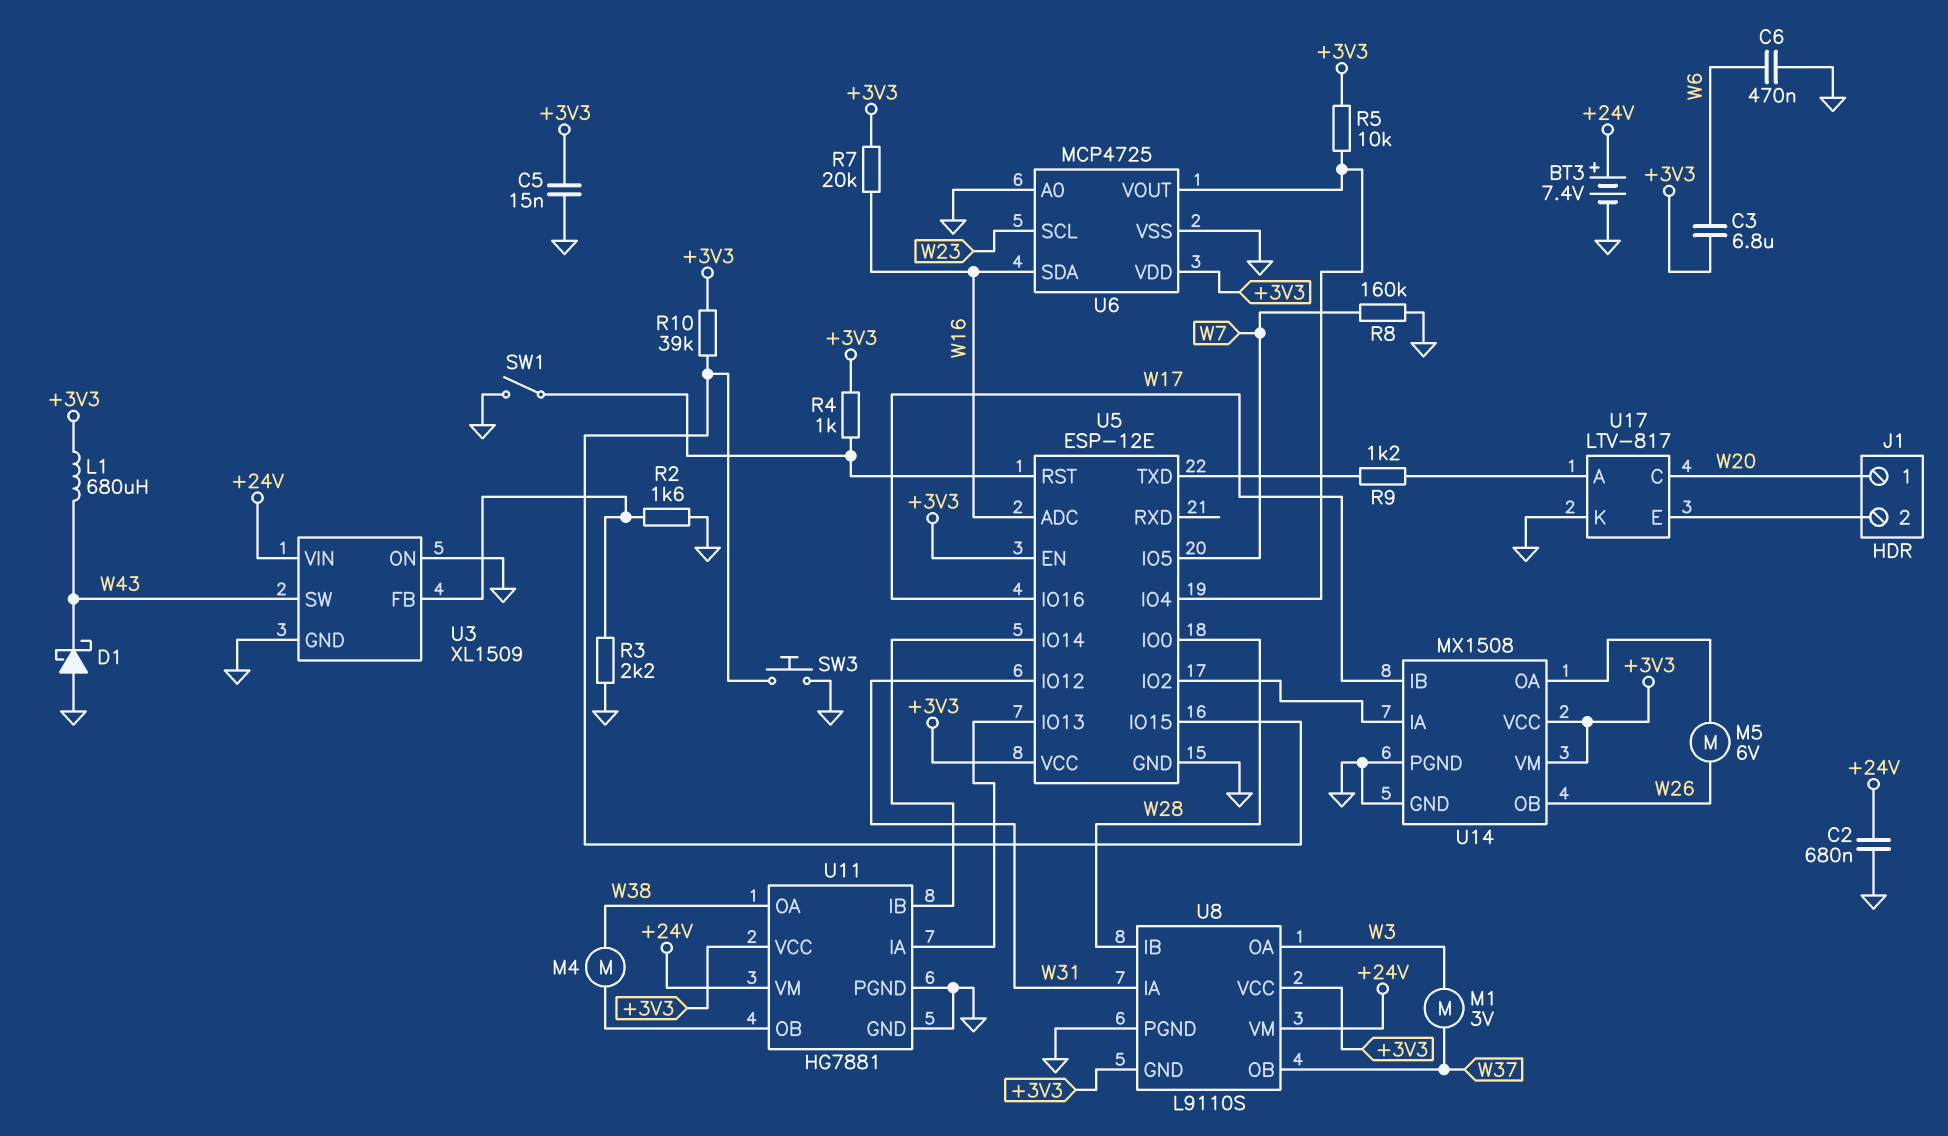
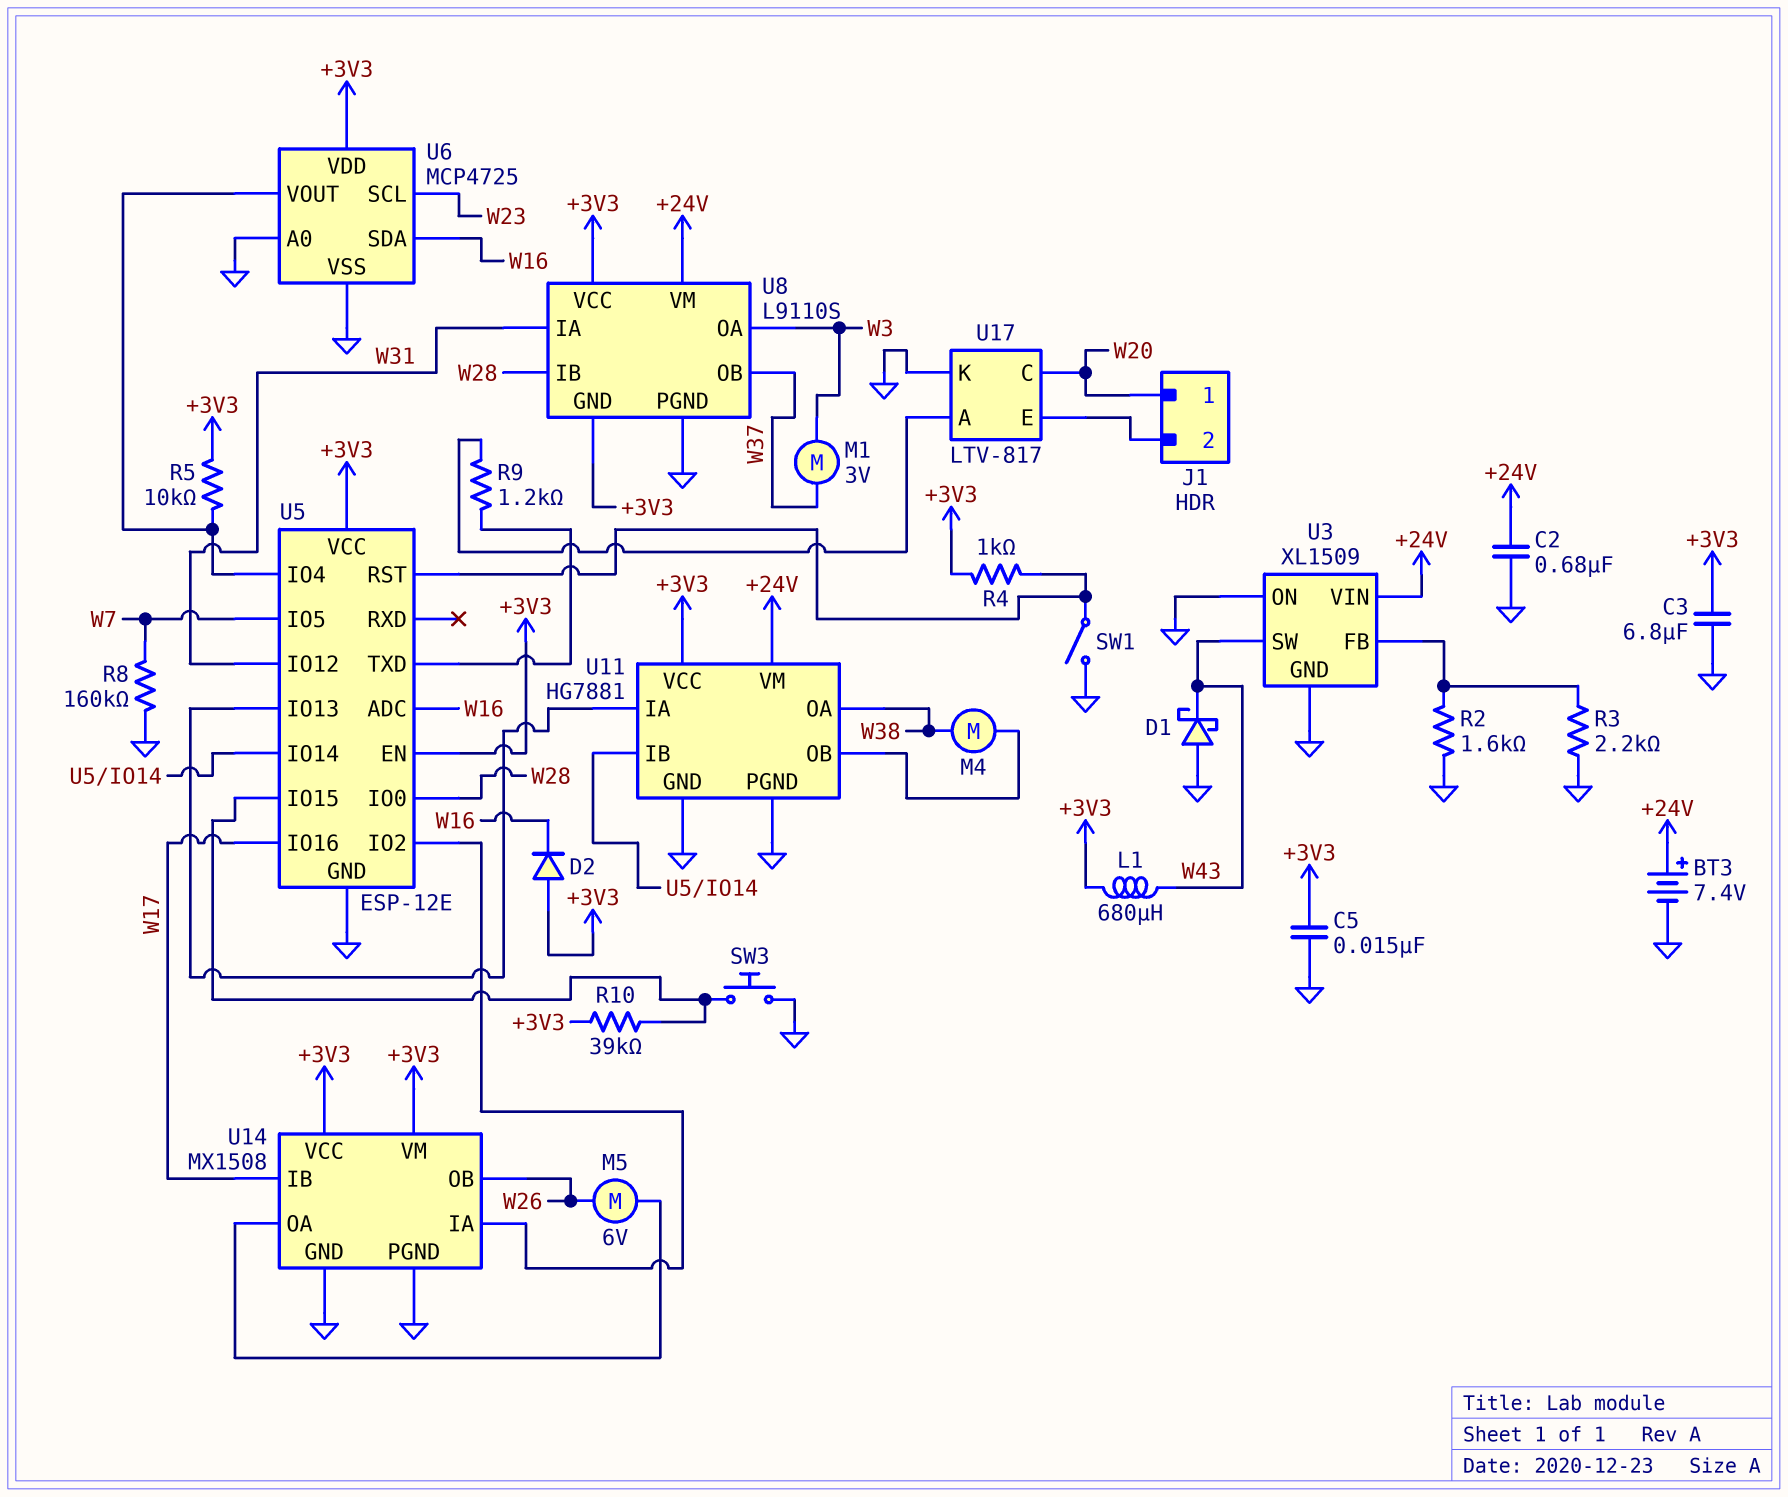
C3: 6.8uF (+3V3, W6) -> 6.8uF (+3V3, GND)
C6: 470nF (GND, W6) -> none
D2: none -> diode (A +3V3, K W16)
R7: 20k (+3V3, W16) -> none

